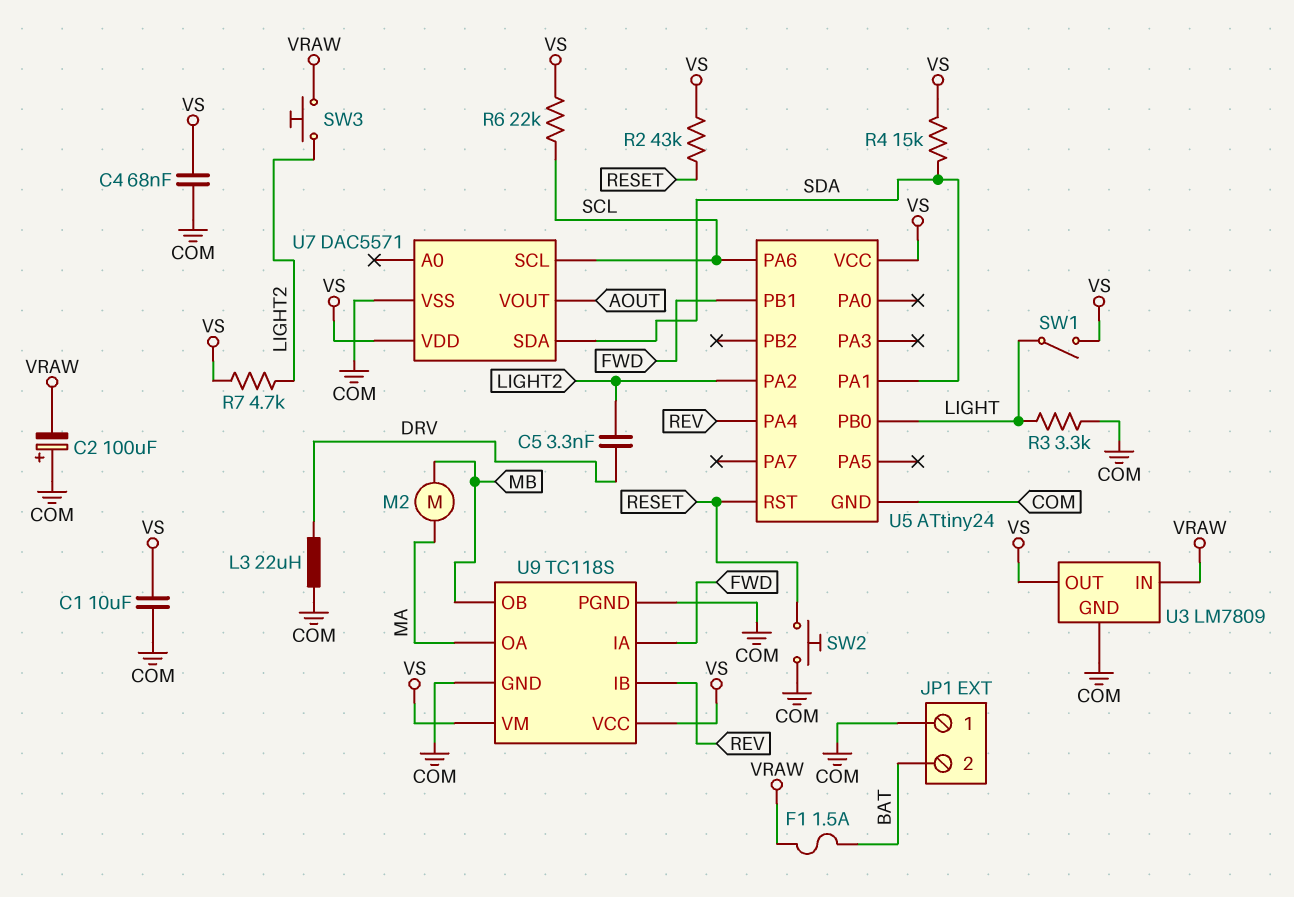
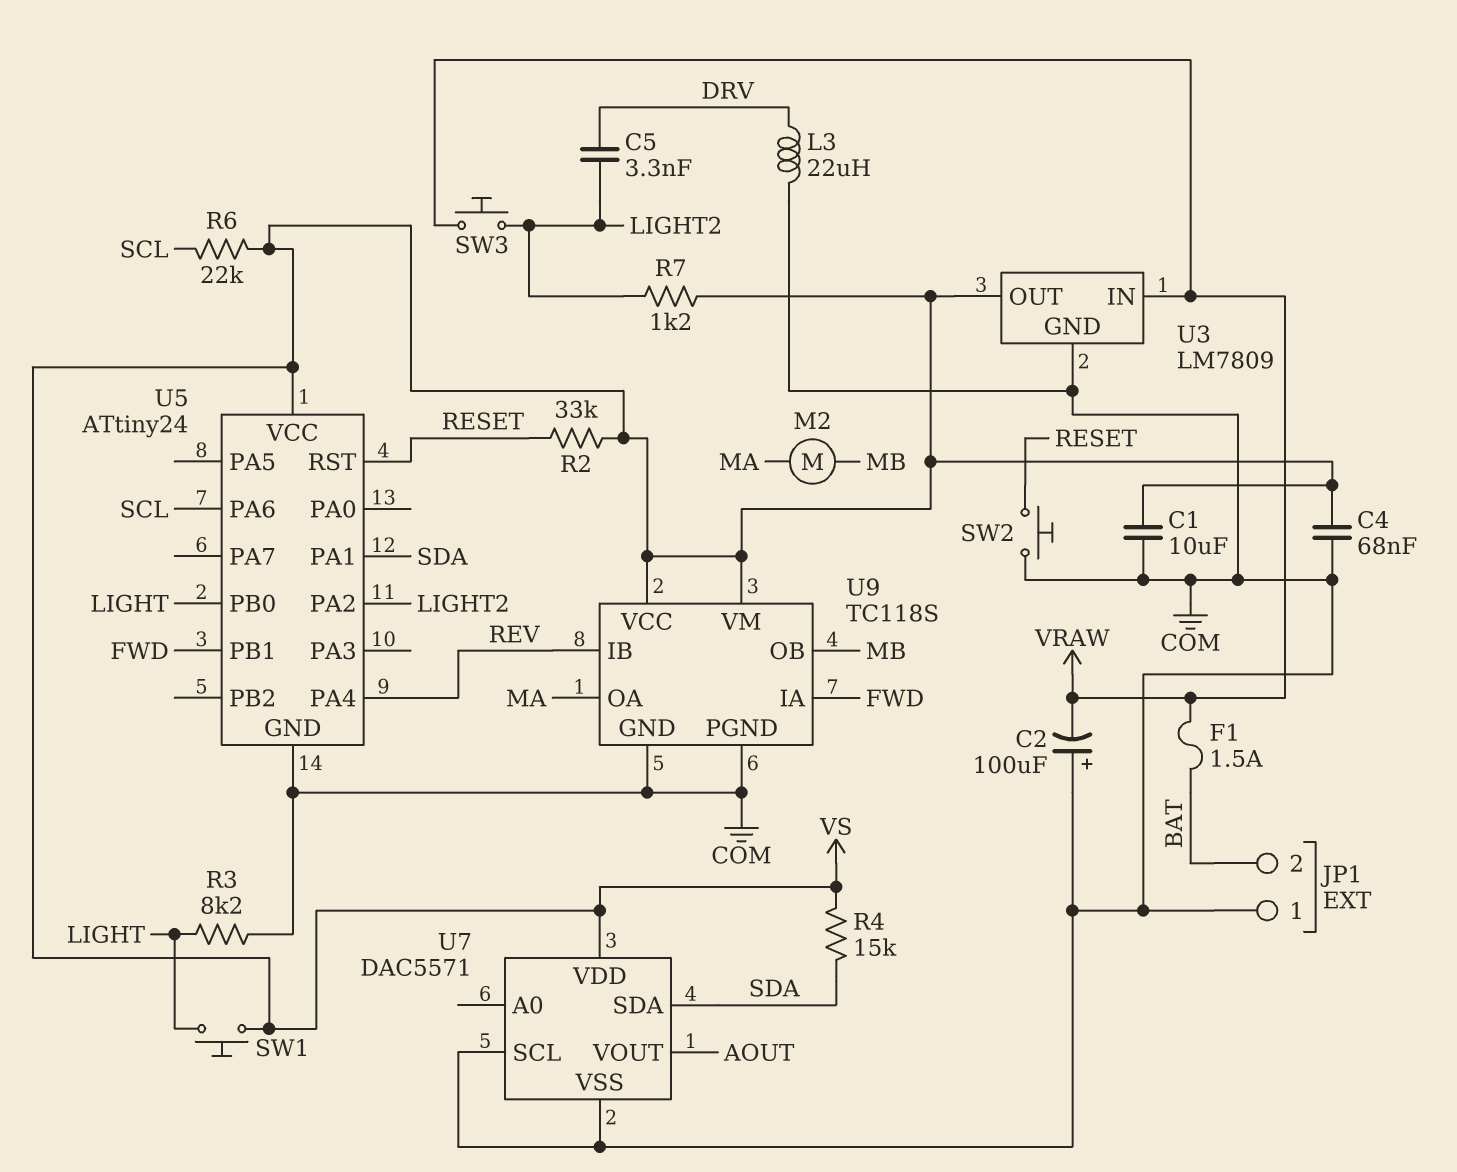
R2: 43k (RESET, VS) -> 33k (RESET, VS)
R3: 3.3k (COM, LIGHT) -> 8.2k (COM, LIGHT)
R7: 4.7k (LIGHT2, VS) -> 1.2k (LIGHT2, VS)
SW1: switch (LIGHT, VS) -> button (LIGHT, VS)
U7 pin SCL: SCL -> COM

